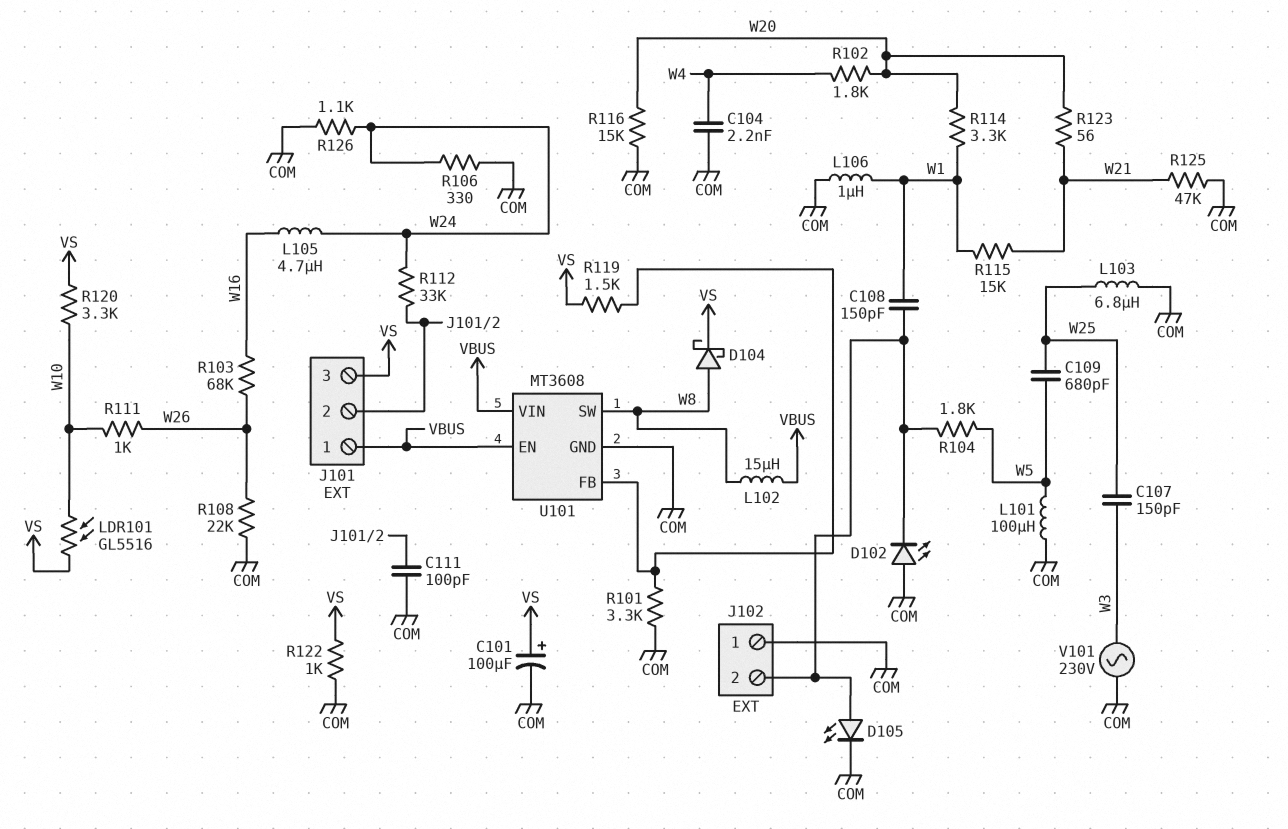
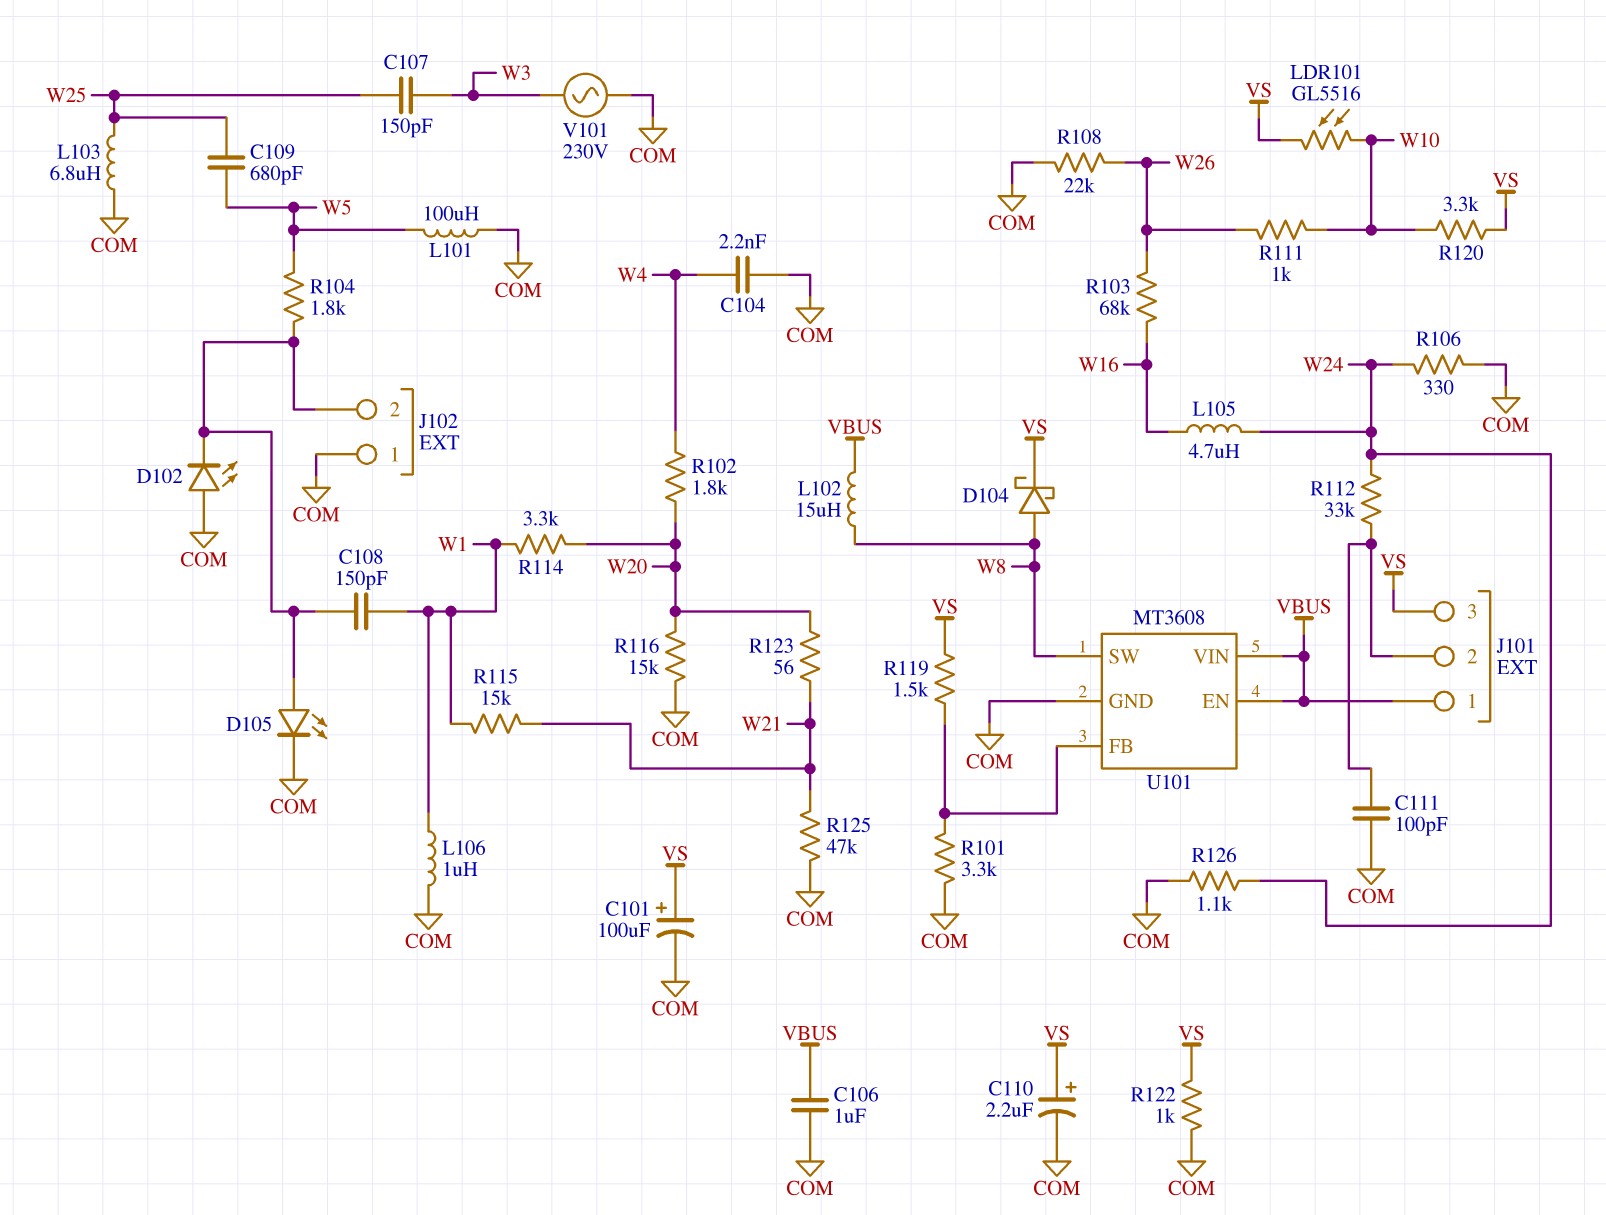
C106: none -> 1uF (COM, VBUS)
C110: none -> 2.2uF (plus VS, minus COM)

